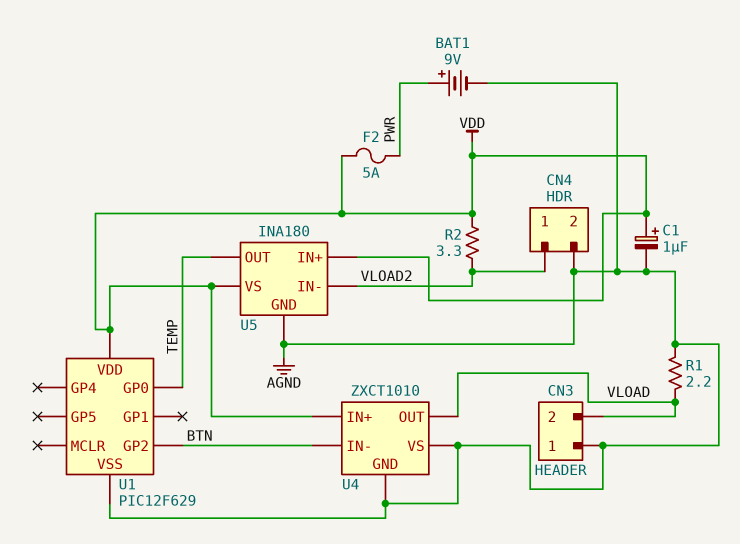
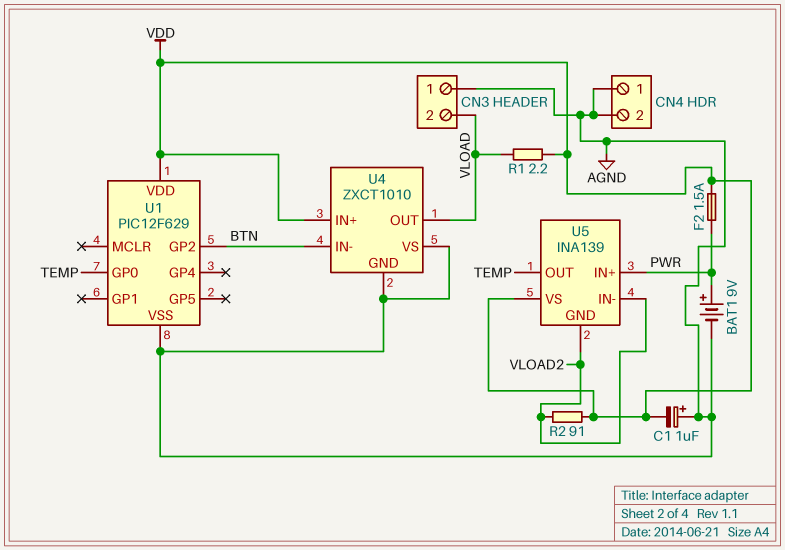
C1: 1uF (plus VDD, minus AGND) -> 1uF (plus AGND, minus VDD)
CN4 pin 1: VLOAD2 -> AGND
F2: 5A (PWR, VDD) -> 1.5A (PWR, VDD)
R1: 2.2 (AGND, VLOAD) -> 2.2 (VDD, VLOAD)
R2: 3.3 (VDD, VLOAD2) -> 91 (VDD, VLOAD2)
U5: INA180 -> INA139
U5 pin GND: AGND -> VLOAD2
U5 pin IN+: VDD -> PWR

